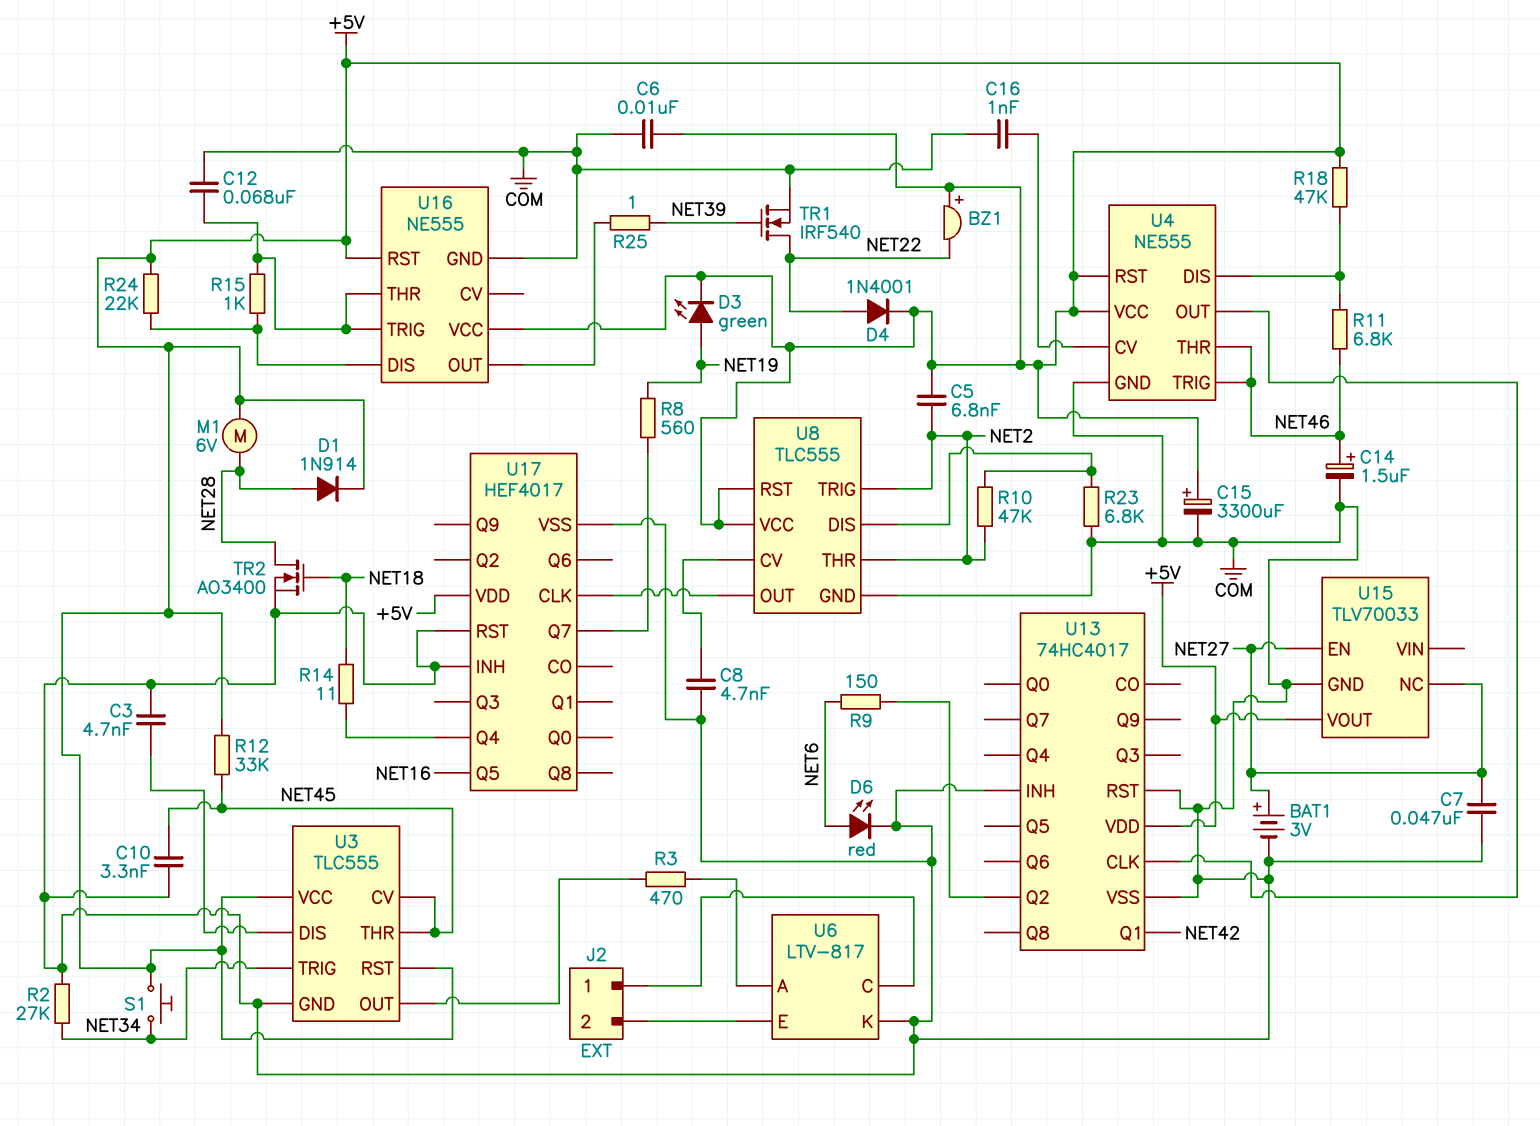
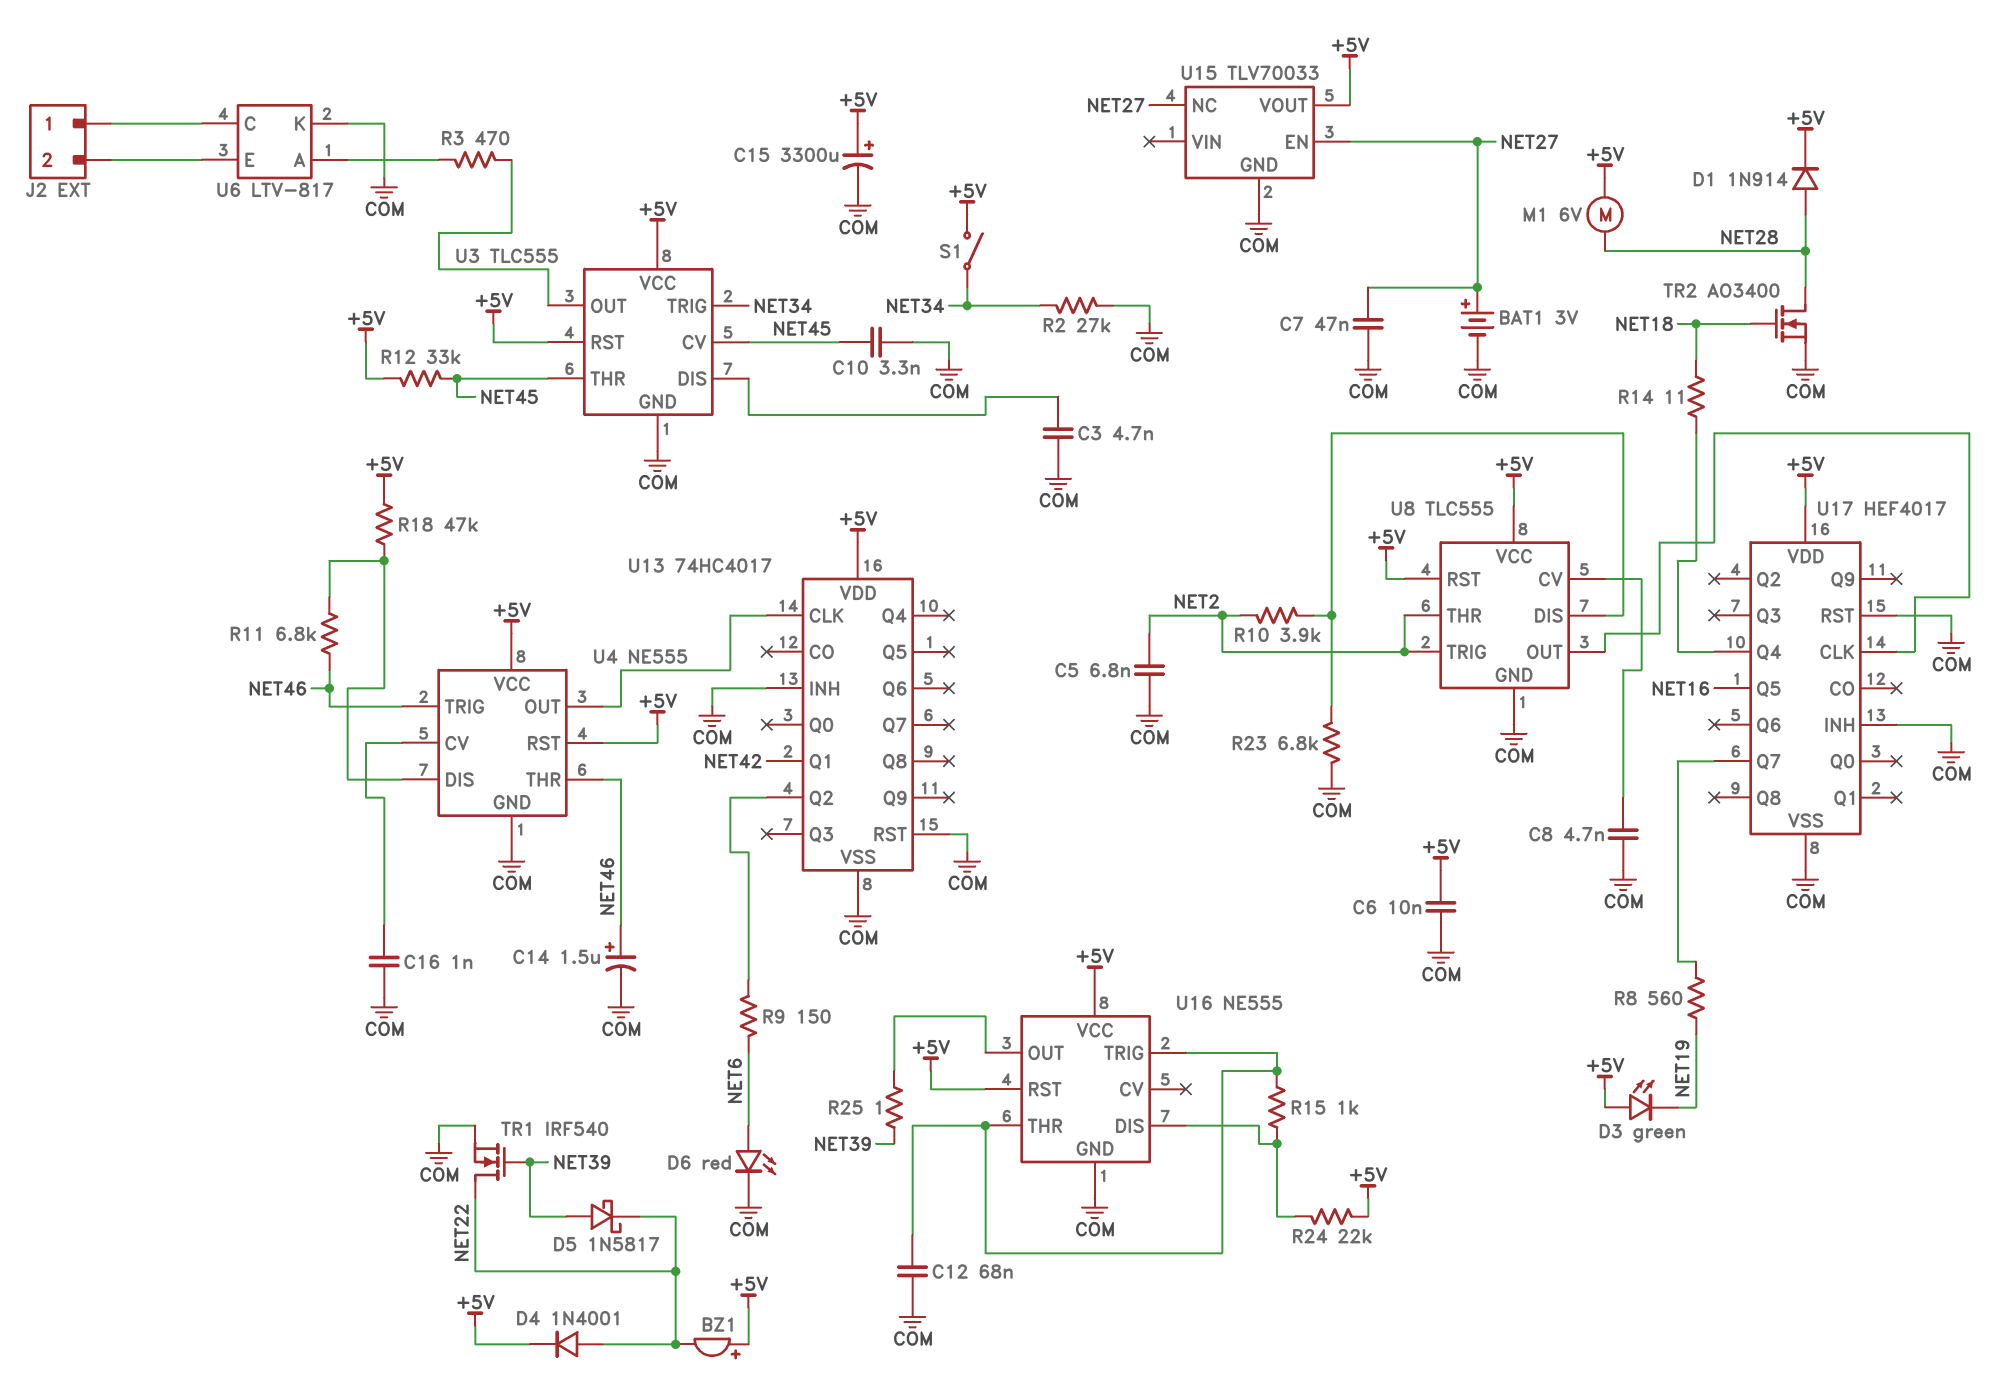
C5: 6.8nF (+5V, NET2) -> 6.8nF (COM, NET2)
D3: LED green (A NET19, K +5V) -> LED green (A +5V, K NET19)
D5: none -> schottky 1N5817 (A NET39, K NET22)
R10: 47k (NET2, U8/DIS) -> 3.9k (NET2, U8/DIS)
S1: button (+5V, NET34) -> switch (+5V, NET34)

